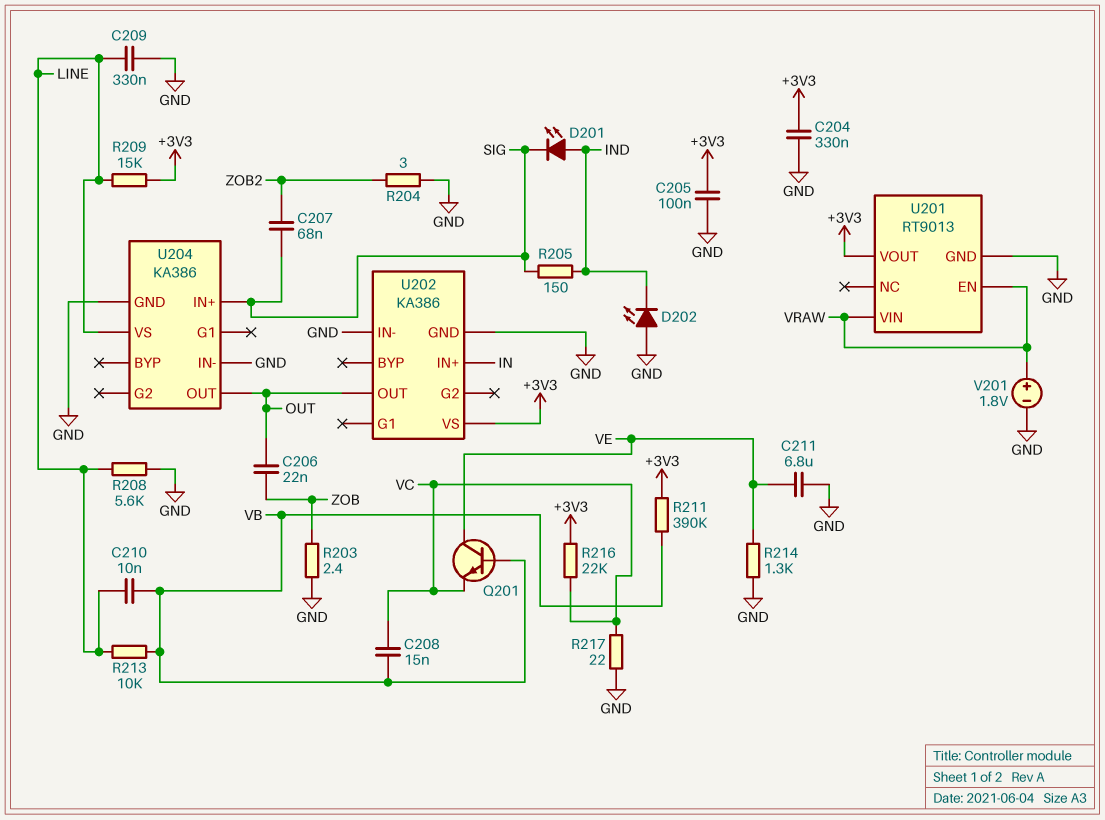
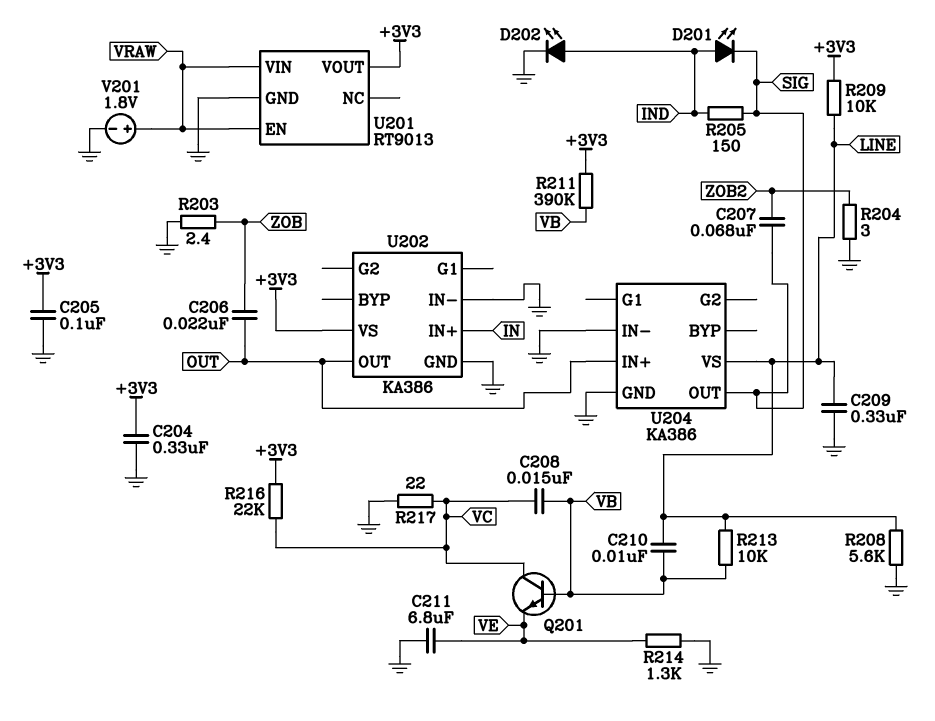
D202: LED (A GND, K IND) -> LED (A IND, K GND)
Q201: NPN (B VB, C VE, E VC) -> NPN (B VB, C VC, E VE)
R209: 15k (+3V3, LINE) -> 10k (+3V3, LINE)
U204 pin IN+: SIG -> OUT
U204 pin OUT: OUT -> SIG

